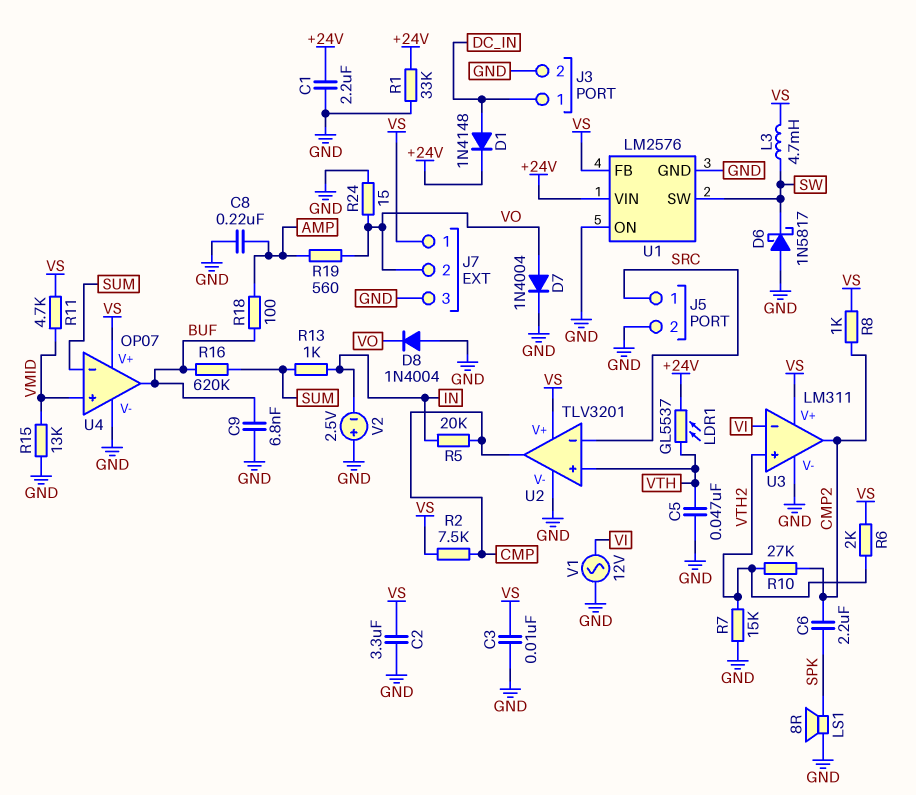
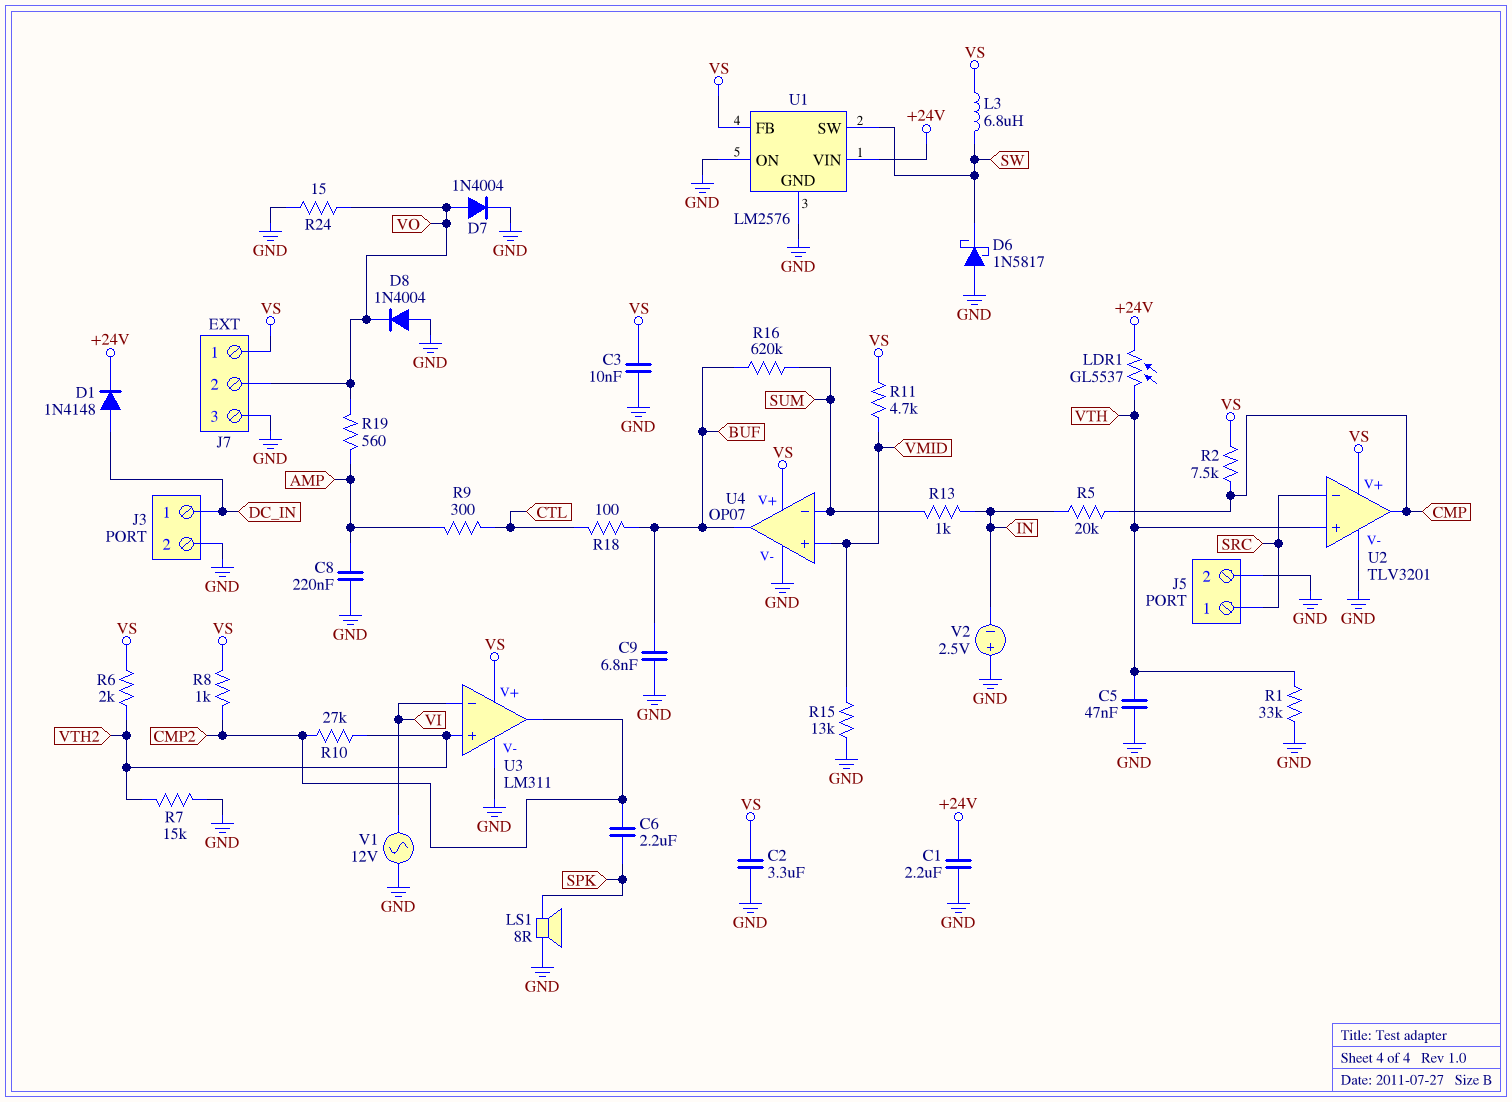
L3: 4.7mH (SW, VS) -> 6.8uH (SW, VS)
R1: 33k (+24V, GND) -> 33k (GND, VTH)
R9: none -> 300 (AMP, CTL)
R18: 100 (AMP, BUF) -> 100 (BUF, CTL)

